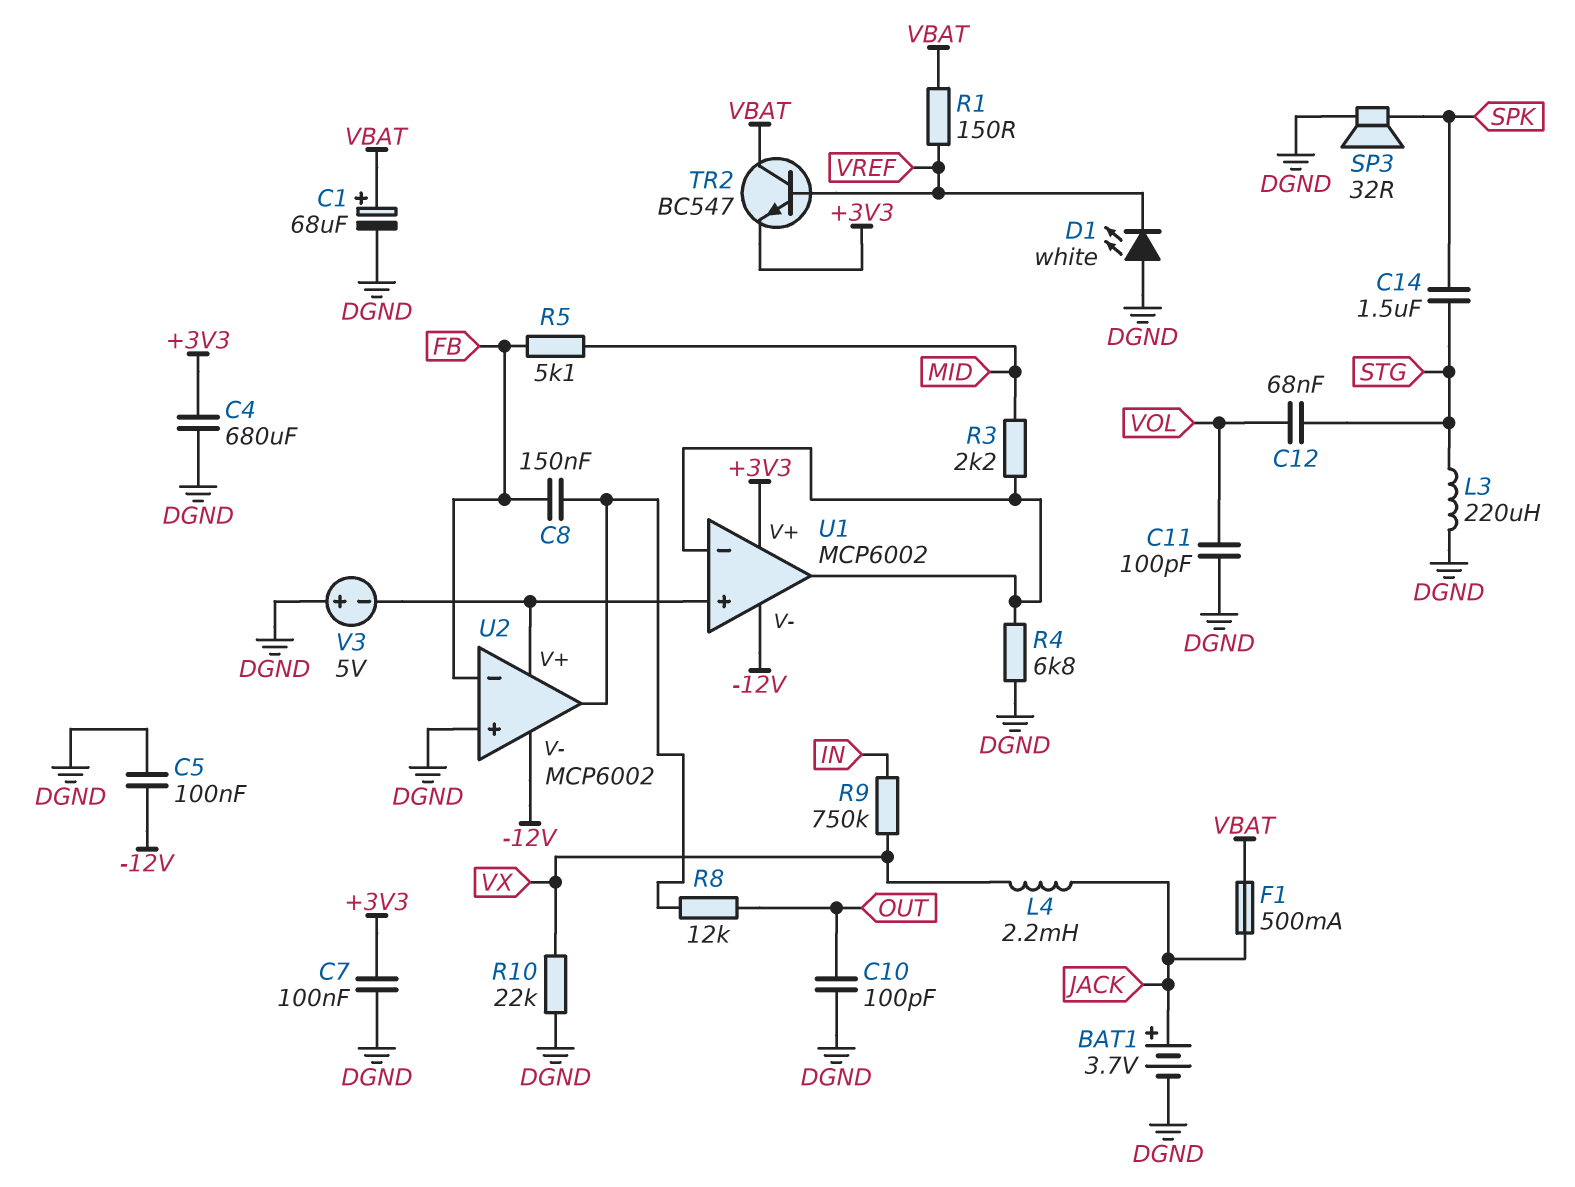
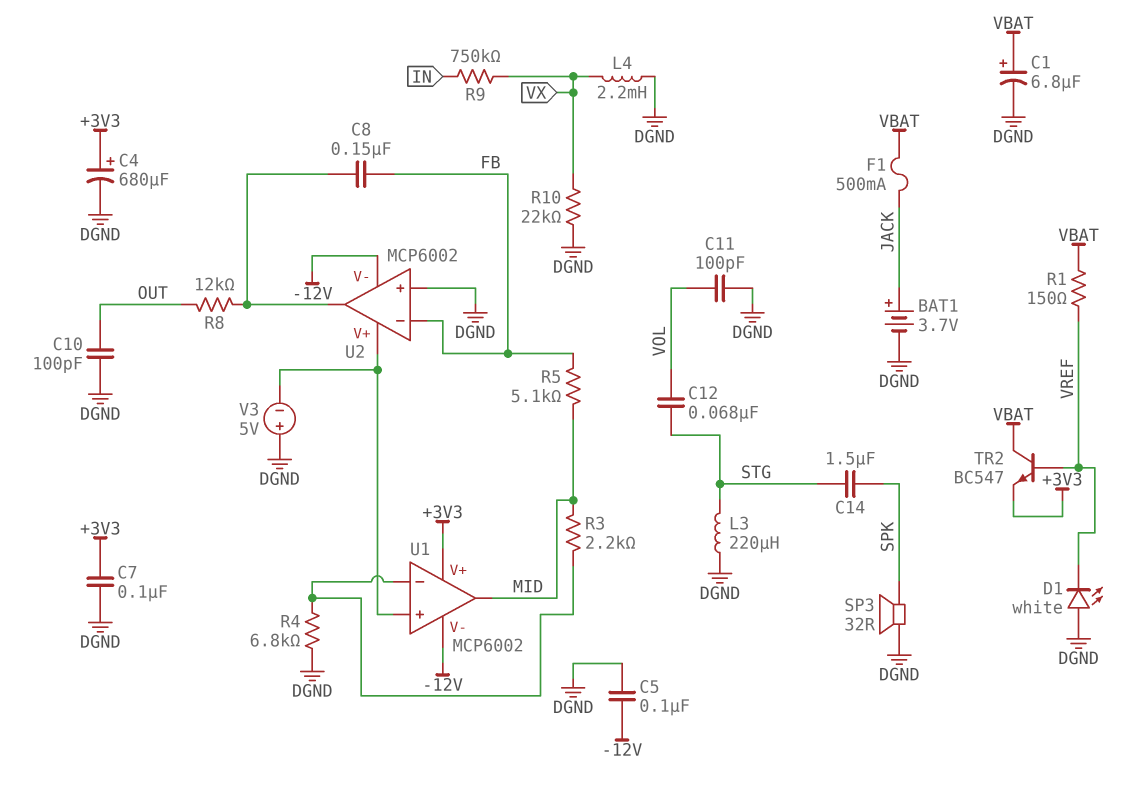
C1: 68uF (plus VBAT, minus DGND) -> 6.8uF (plus VBAT, minus DGND)
C4: 680uF (+3V3, DGND) -> 680uF (plus +3V3, minus DGND)
L4: 2.2mH (JACK, VX) -> 2.2mH (DGND, VX)
U1 pin out: U1/in- -> MID

